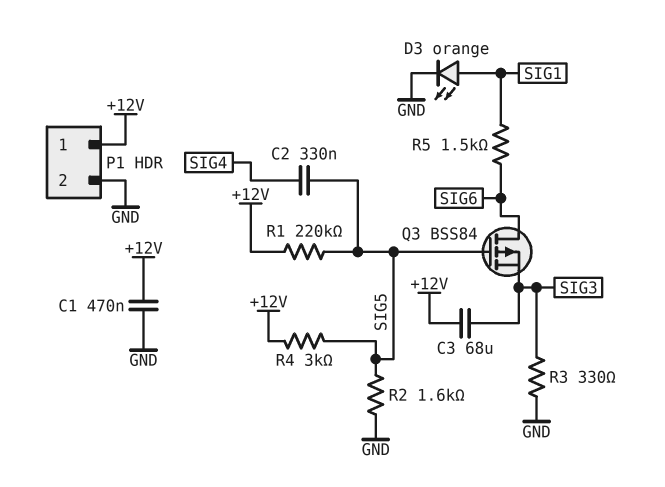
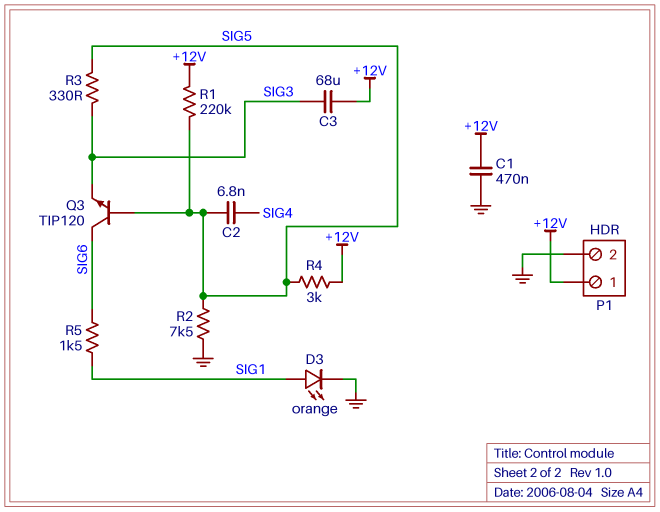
C2: 330nF (SIG4, SIG5) -> 6.8nF (SIG4, SIG5)
Q3: PMOS BSS84 (G SIG5, D SIG6, S SIG3) -> NPN TIP120 (B SIG5, C SIG6, E SIG3)
R2: 1.6k (GND, SIG5) -> 7.5k (GND, SIG5)
R3: 330 (GND, SIG3) -> 330 (SIG3, SIG5)

